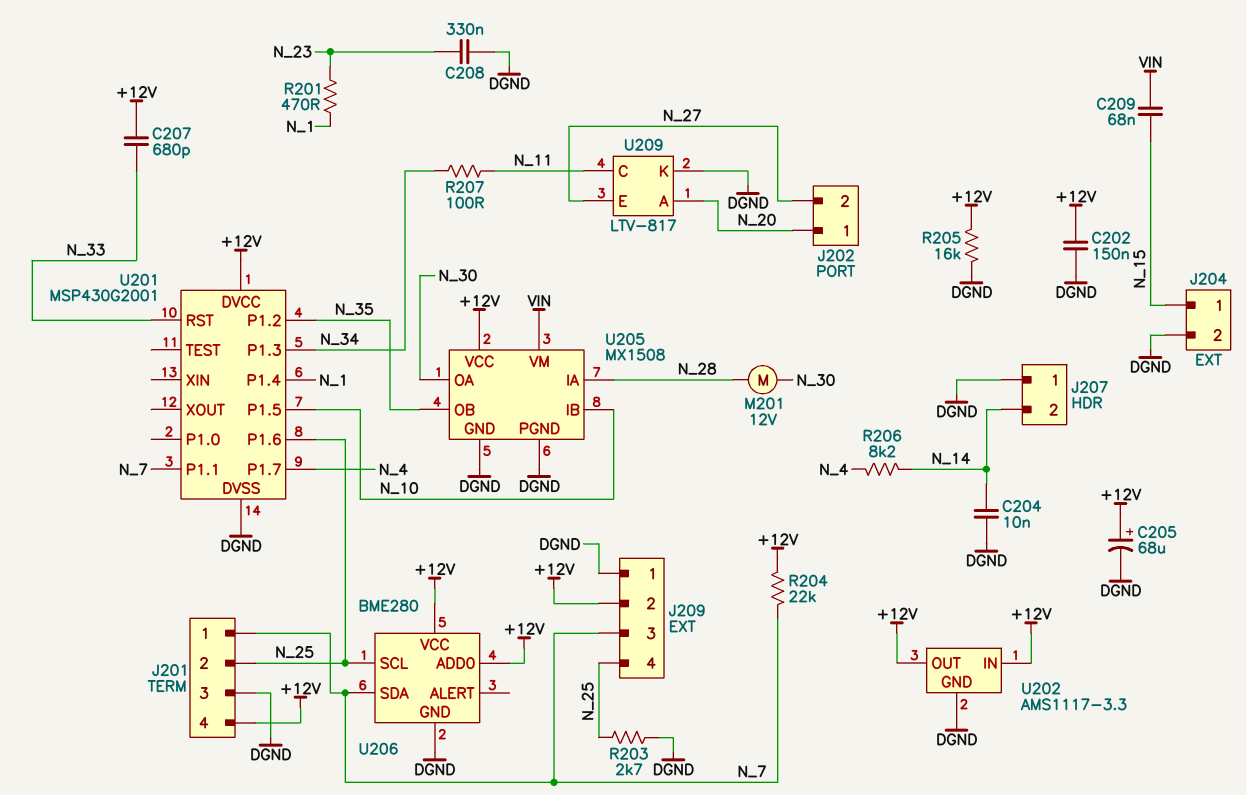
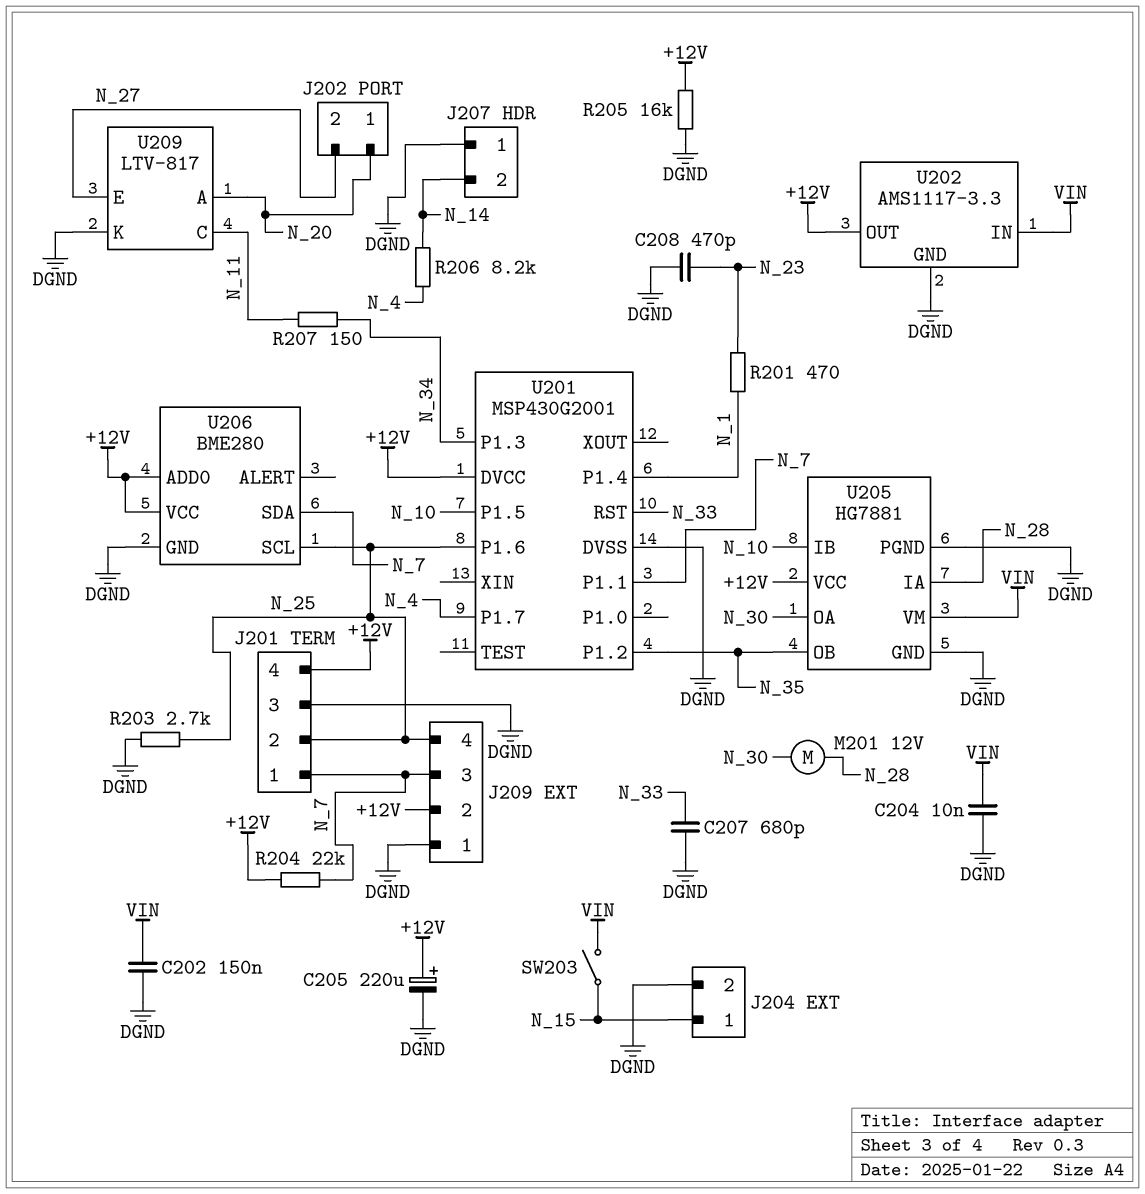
C202: 150nF (+12V, DGND) -> 150nF (DGND, VIN)
C204: 10nF (DGND, N_14) -> 10nF (DGND, VIN)
C205: 68uF (plus +12V, minus DGND) -> 220uF (plus +12V, minus DGND)
C207: 680pF (+12V, N_33) -> 680pF (DGND, N_33)
C208: 330nF (DGND, N_23) -> 470pF (DGND, N_23)
C209: 68nF (N_15, VIN) -> none
R207: 100 (N_11, N_34) -> 150 (N_11, N_34)
SW203: none -> switch (N_15, VIN)
U202 pin IN: +12V -> VIN
U205: MX1508 -> HG7881

